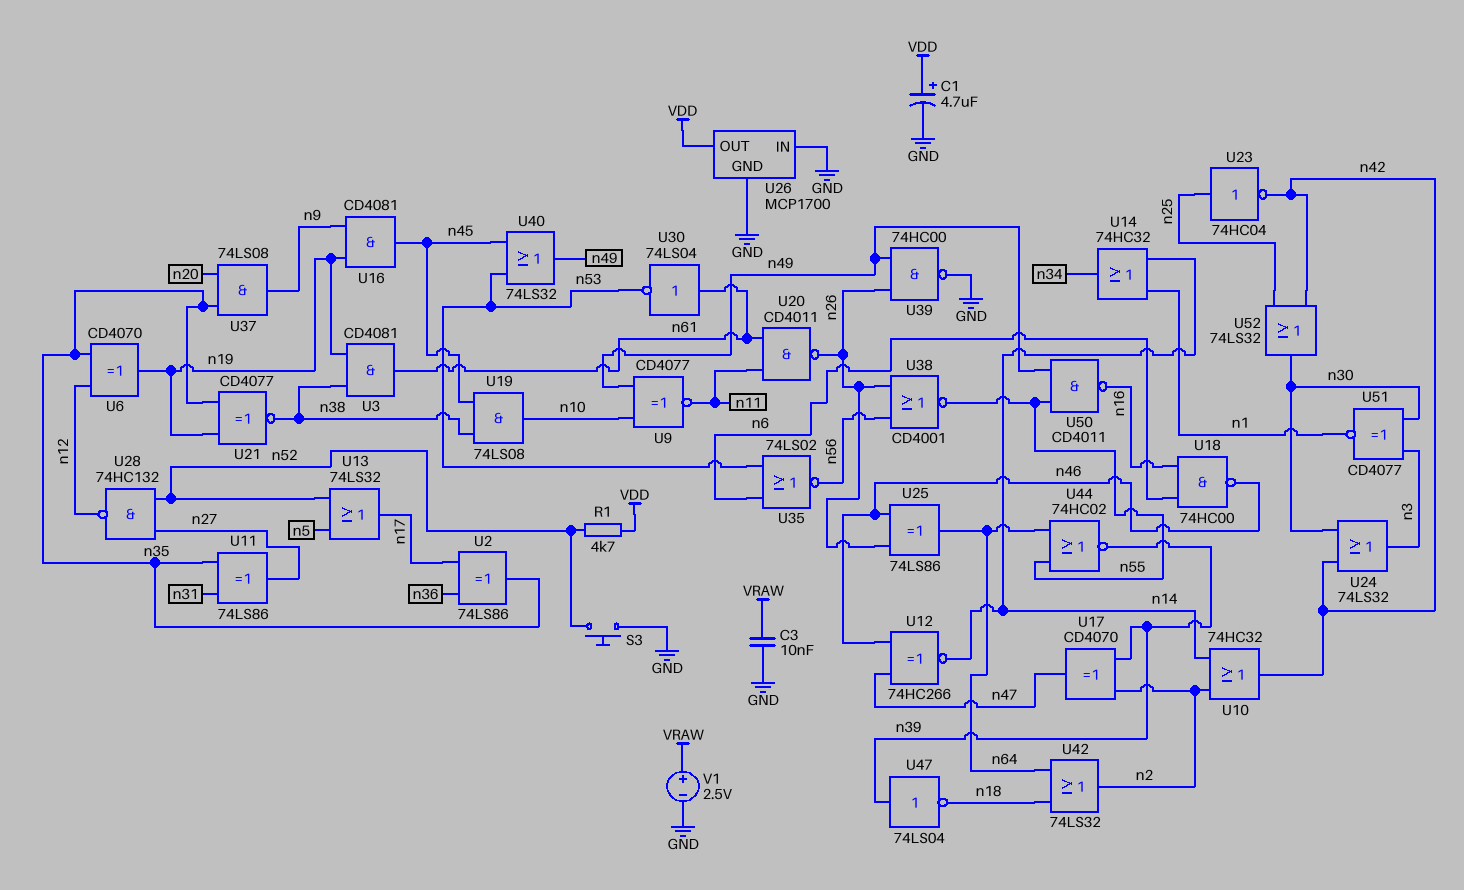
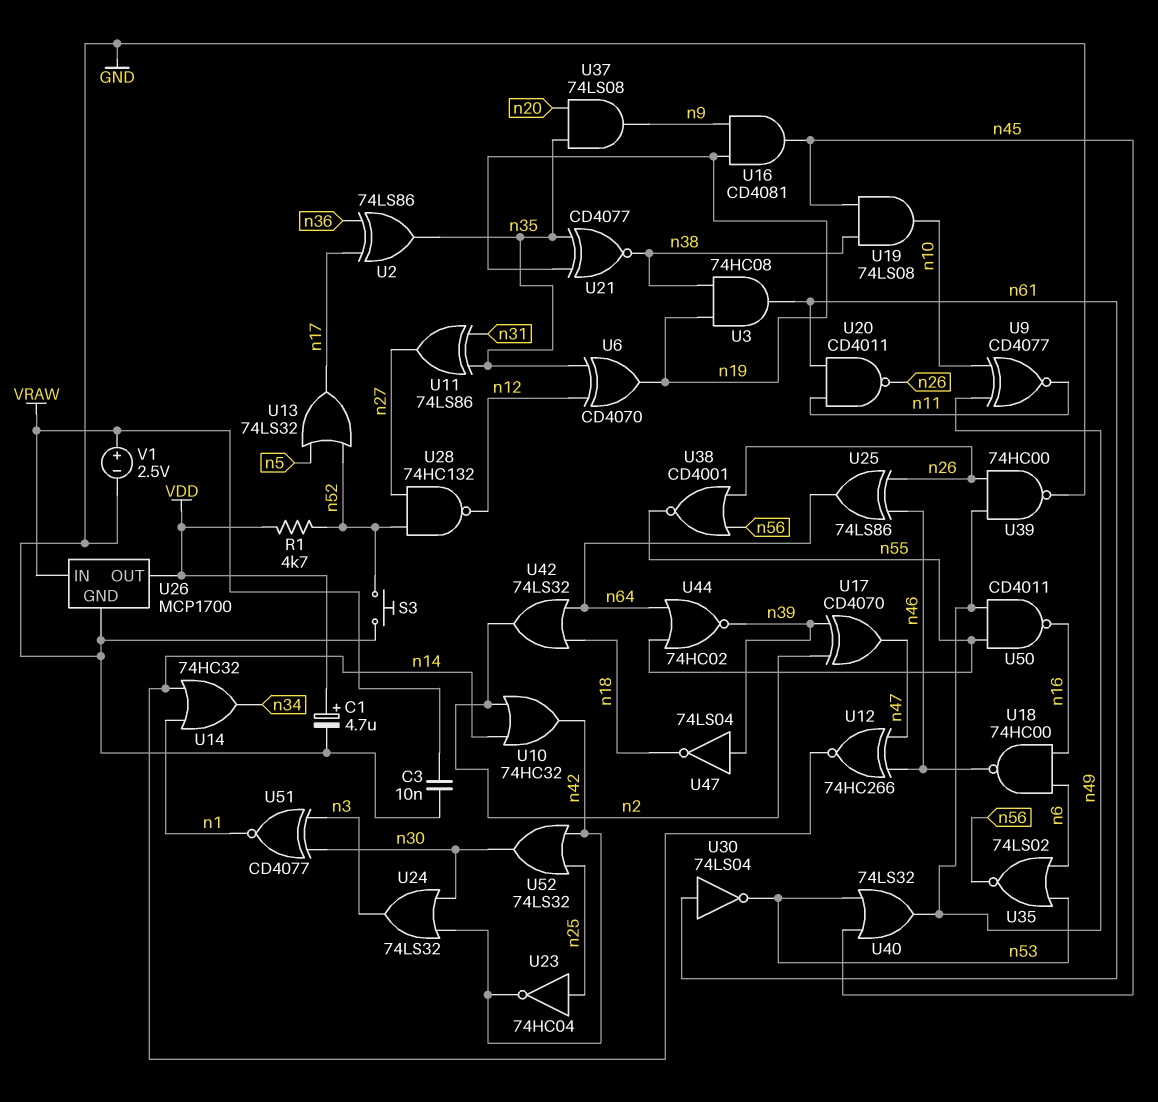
U3: AND CD4081 (in n19, in n38, out n61) -> AND 74HC08 (in n19, in n38, out n61)
U26 pin IN: GND -> VRAW

